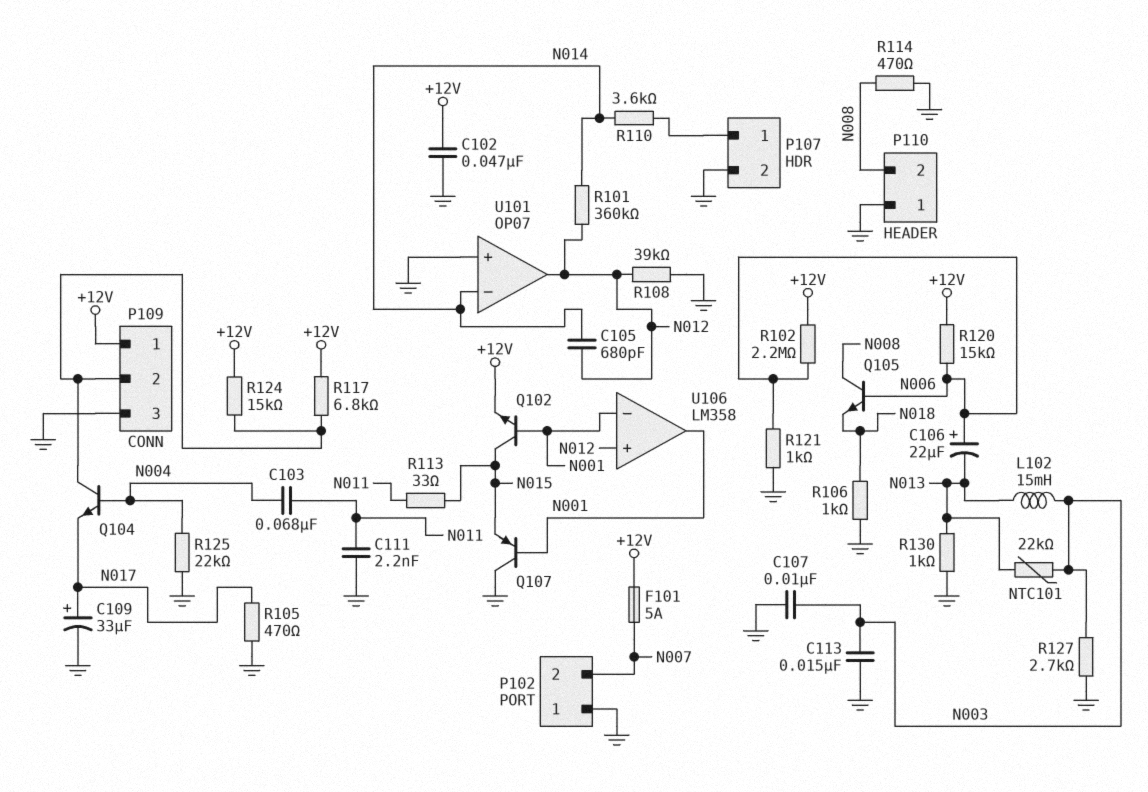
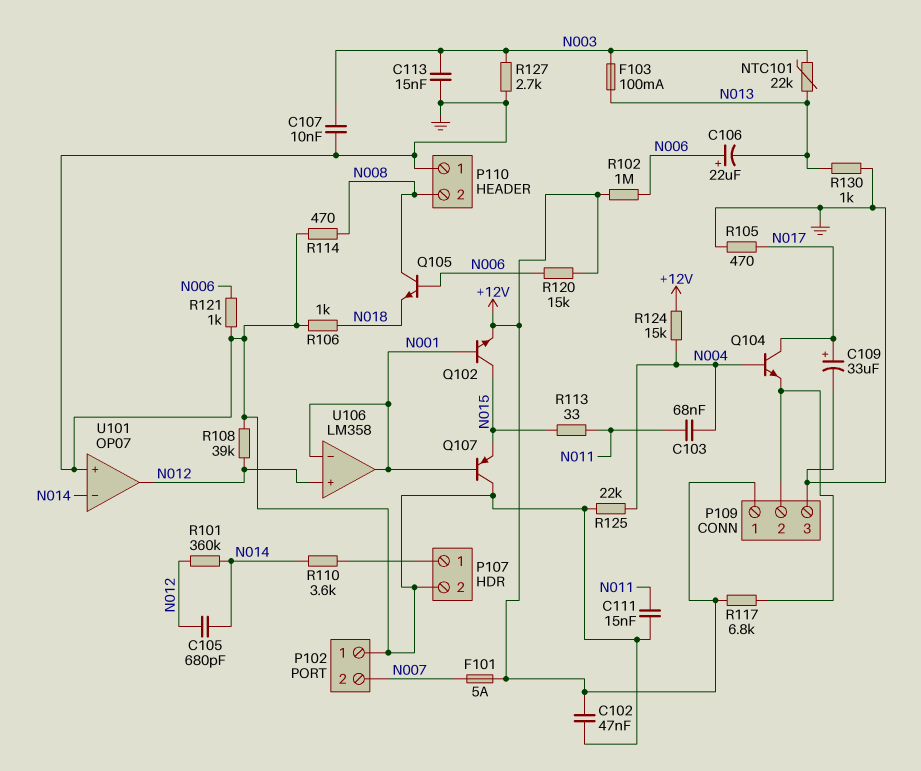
C111: 2.2nF (GND, N011) -> 15nF (GND, N011)
F103: none -> 100mA (N003, N013)
L102: 15mH (N003, N013) -> none
Q104: NPN (B N004, C P109/2, E N017) -> NPN (B N004, C N017, E P109/2)
R102: 2.2M (+12V, N006) -> 1M (+12V, N006)
R124: 15k (+12V, P109/2) -> 15k (+12V, N004)

